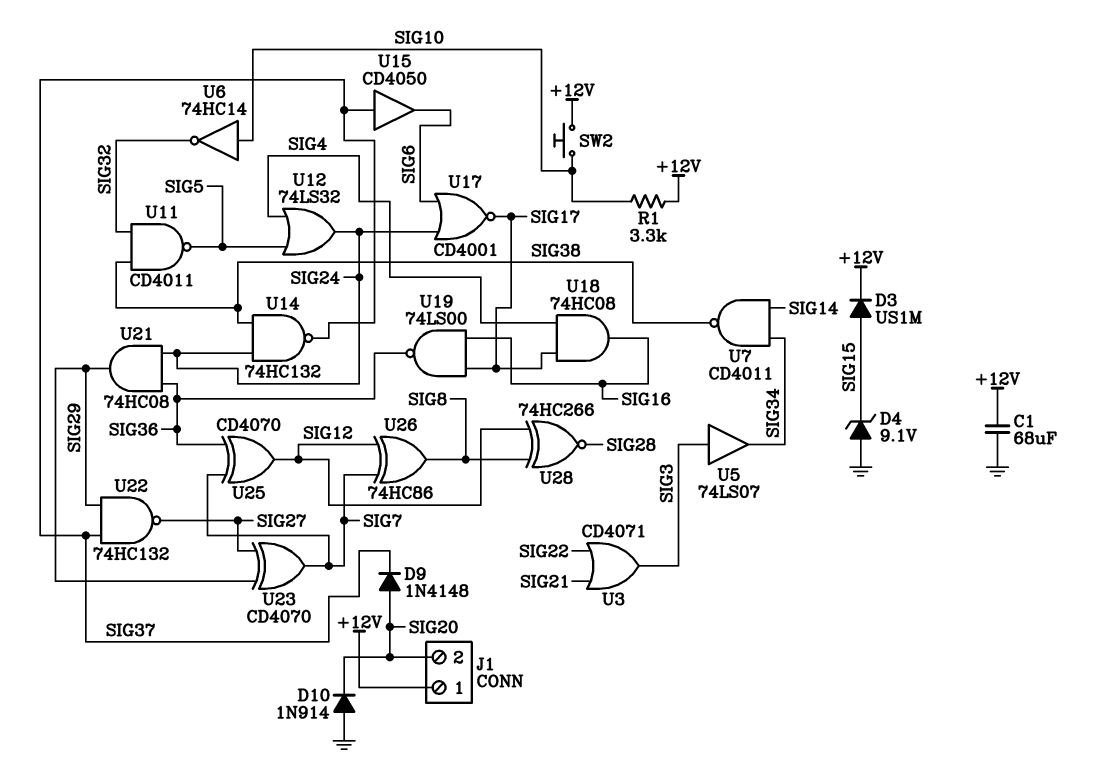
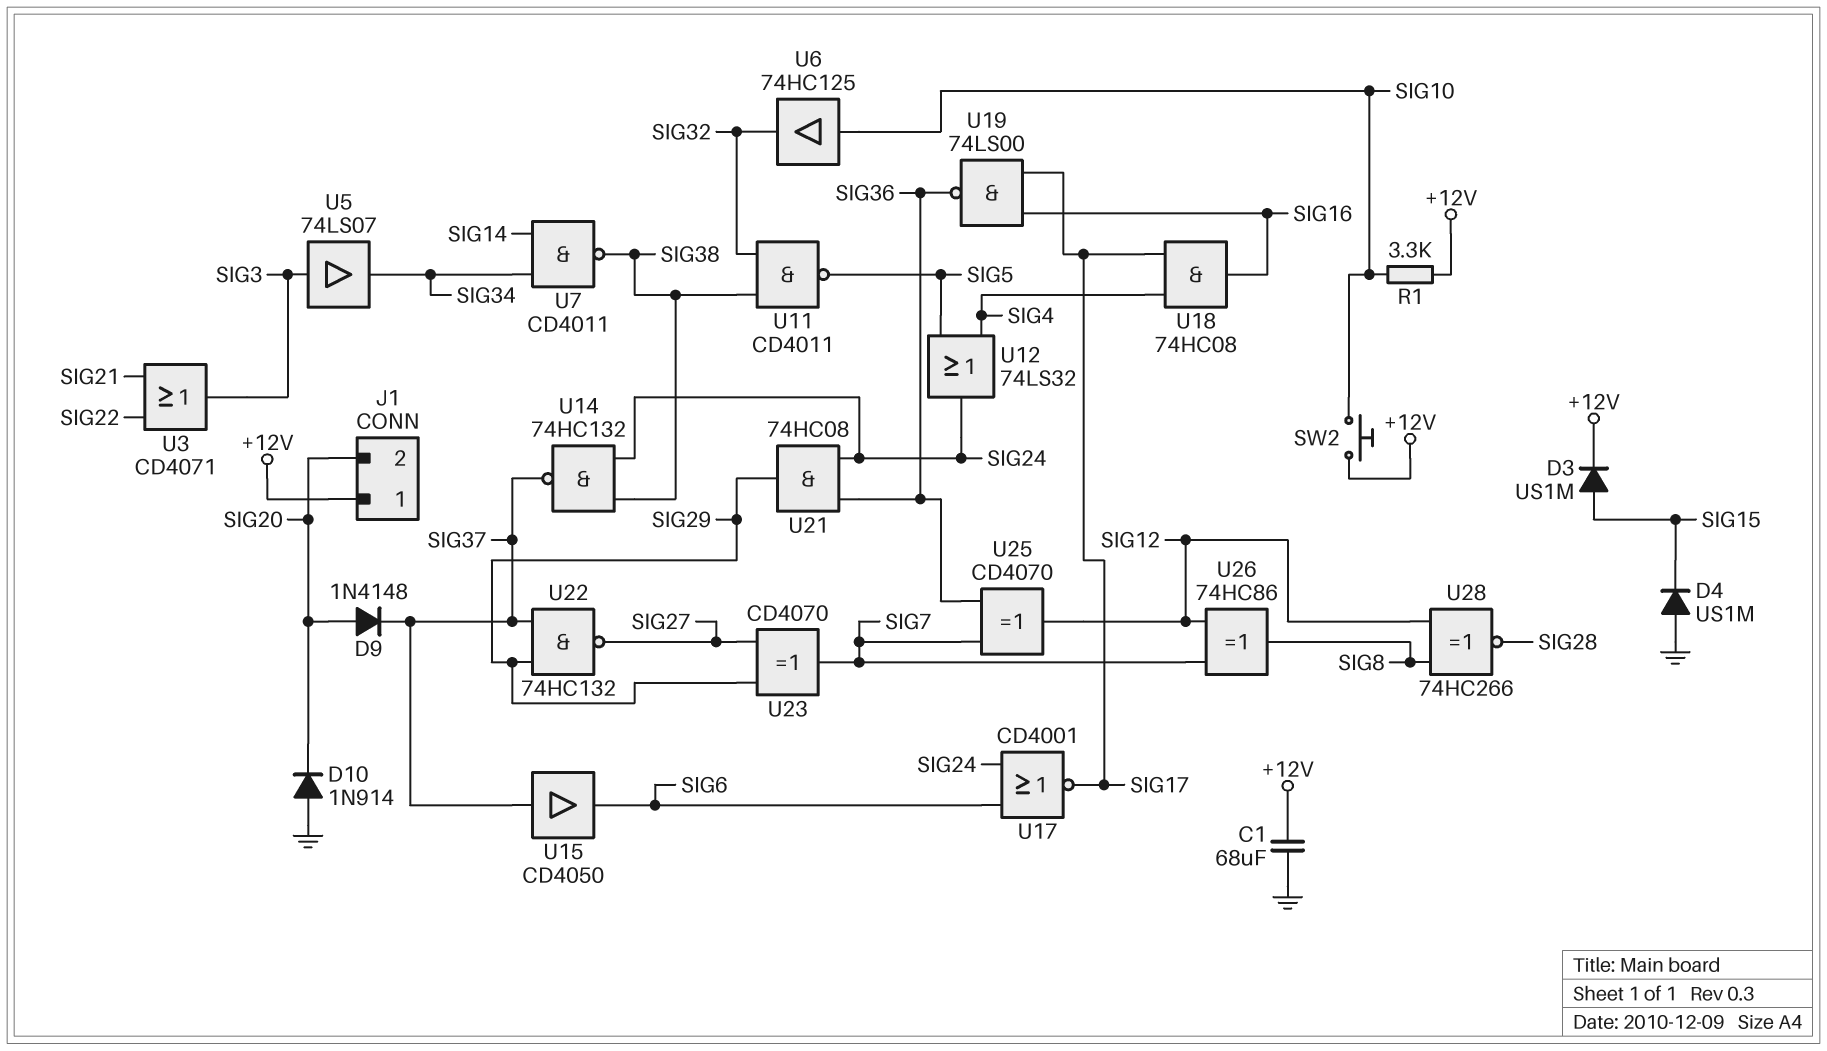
D4: zener 9.1V (A GND, K SIG15) -> diode US1M (A GND, K SIG15)
U6: NOT 74HC14 (in SIG10, out SIG32) -> buffer 74HC125 (in SIG10, out SIG32)

